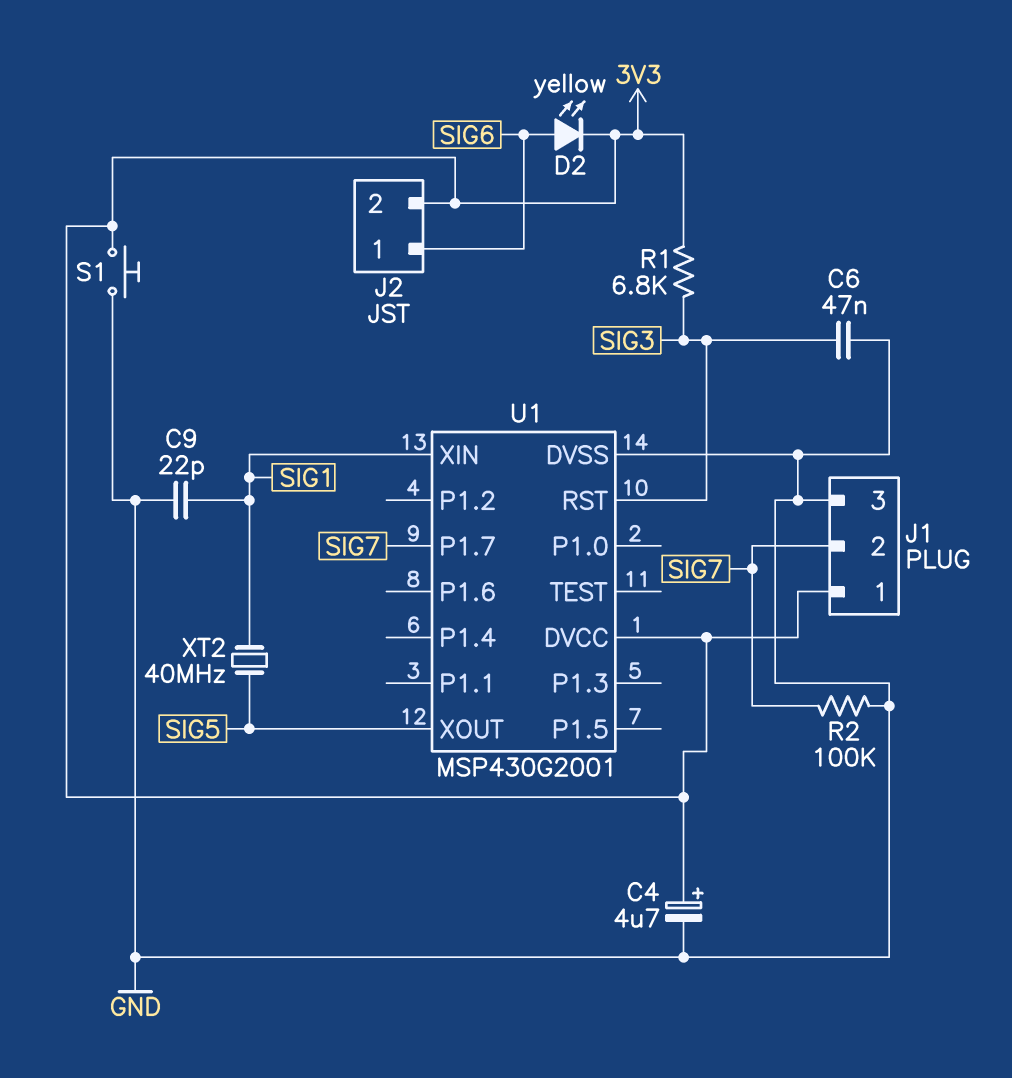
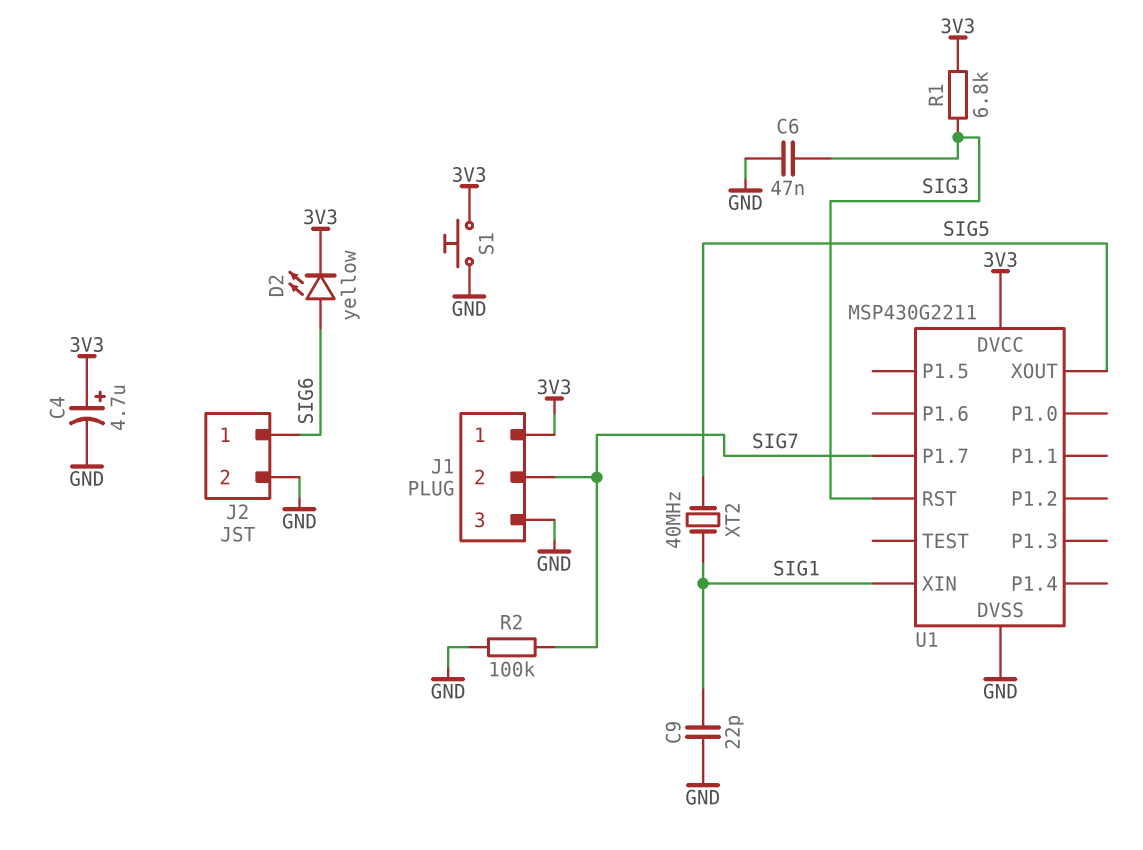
J2 pin 2: 3V3 -> GND
U1: MSP430G2001 -> MSP430G2211

